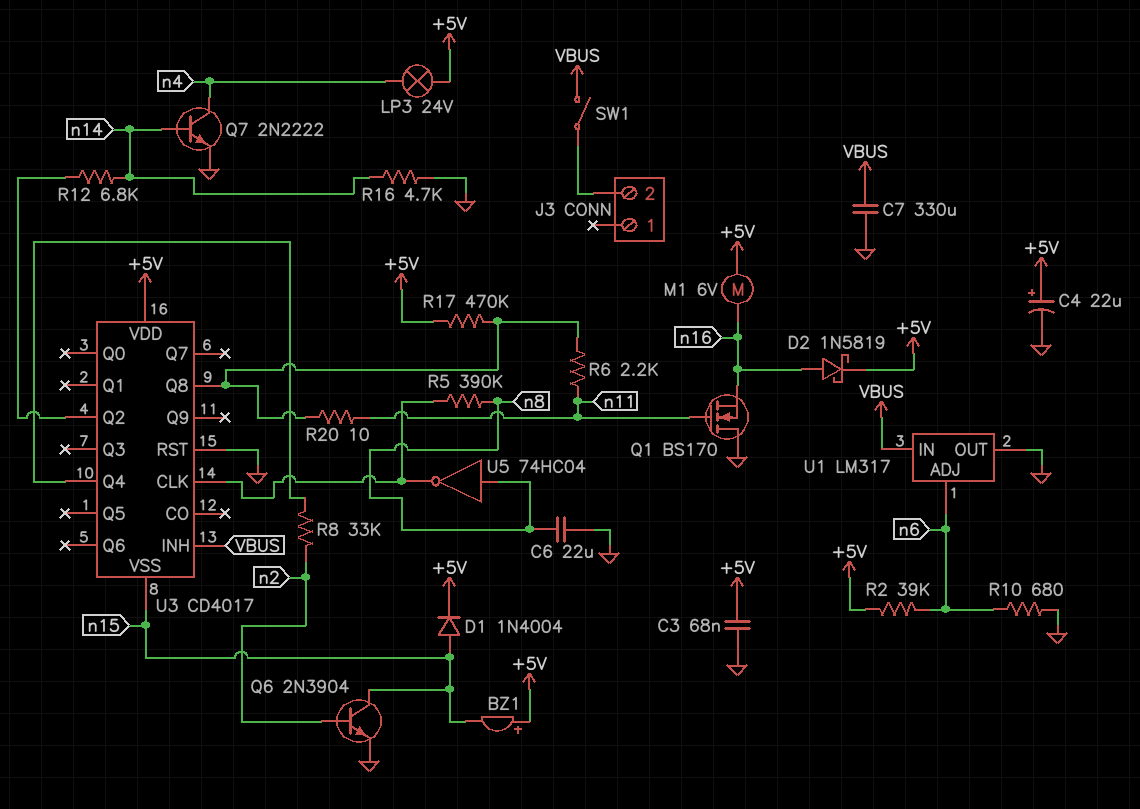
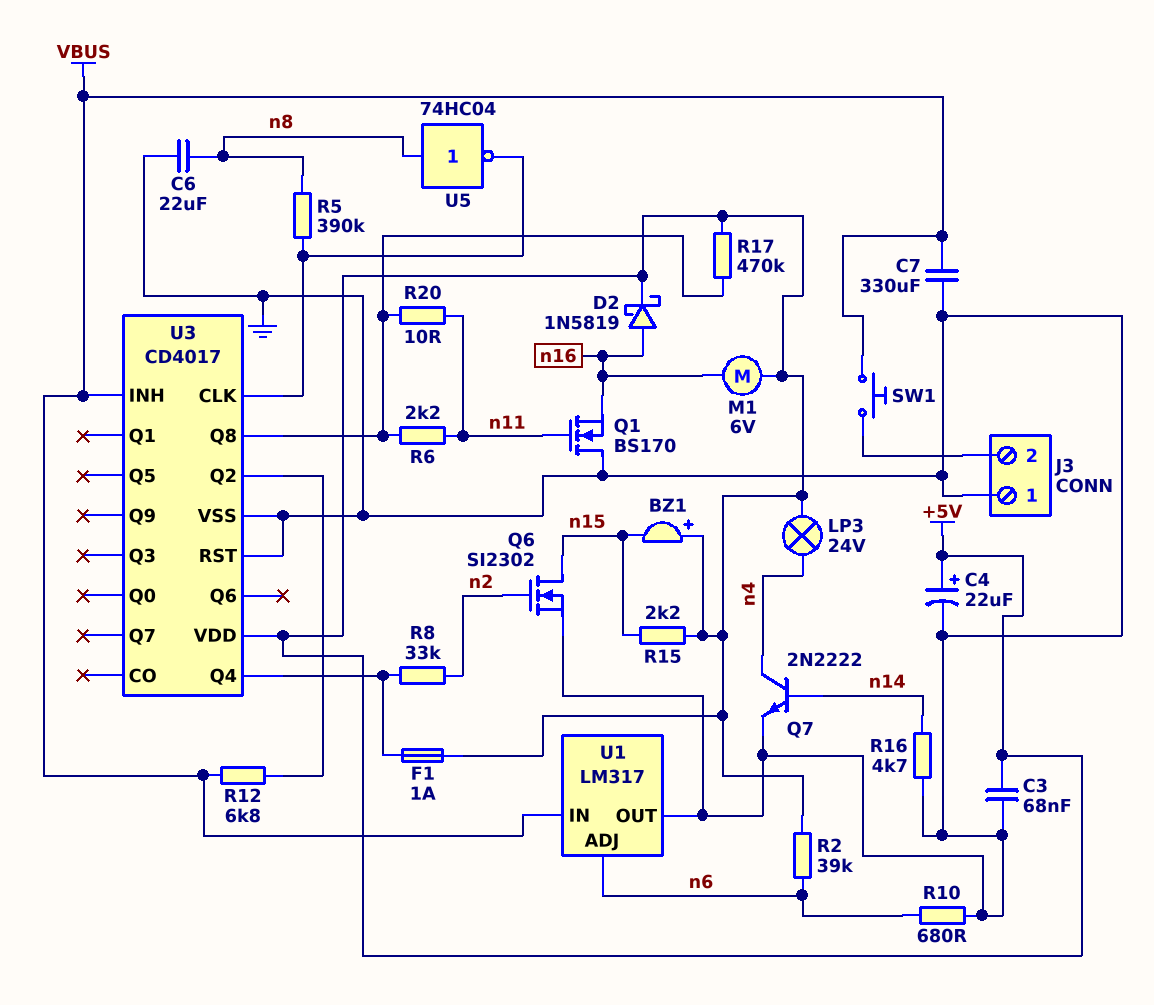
D1: diode 1N4004 (A n15, K +5V) -> none
F1: none -> 1A (+5V, U3/Q4)
J3 pin 1: none -> GND
Q6: NPN 2N3904 (B n2, C n15, E GND) -> NMOS SI2302 (G n2, D n15, S GND)
R12: 6.8k (U3/Q2, n14) -> 6.8k (U3/Q2, VBUS)
R15: none -> 2.2k (+5V, n15)
SW1: switch (J3/2, VBUS) -> button (J3/2, VBUS)
U3 pin VSS: n15 -> GND

